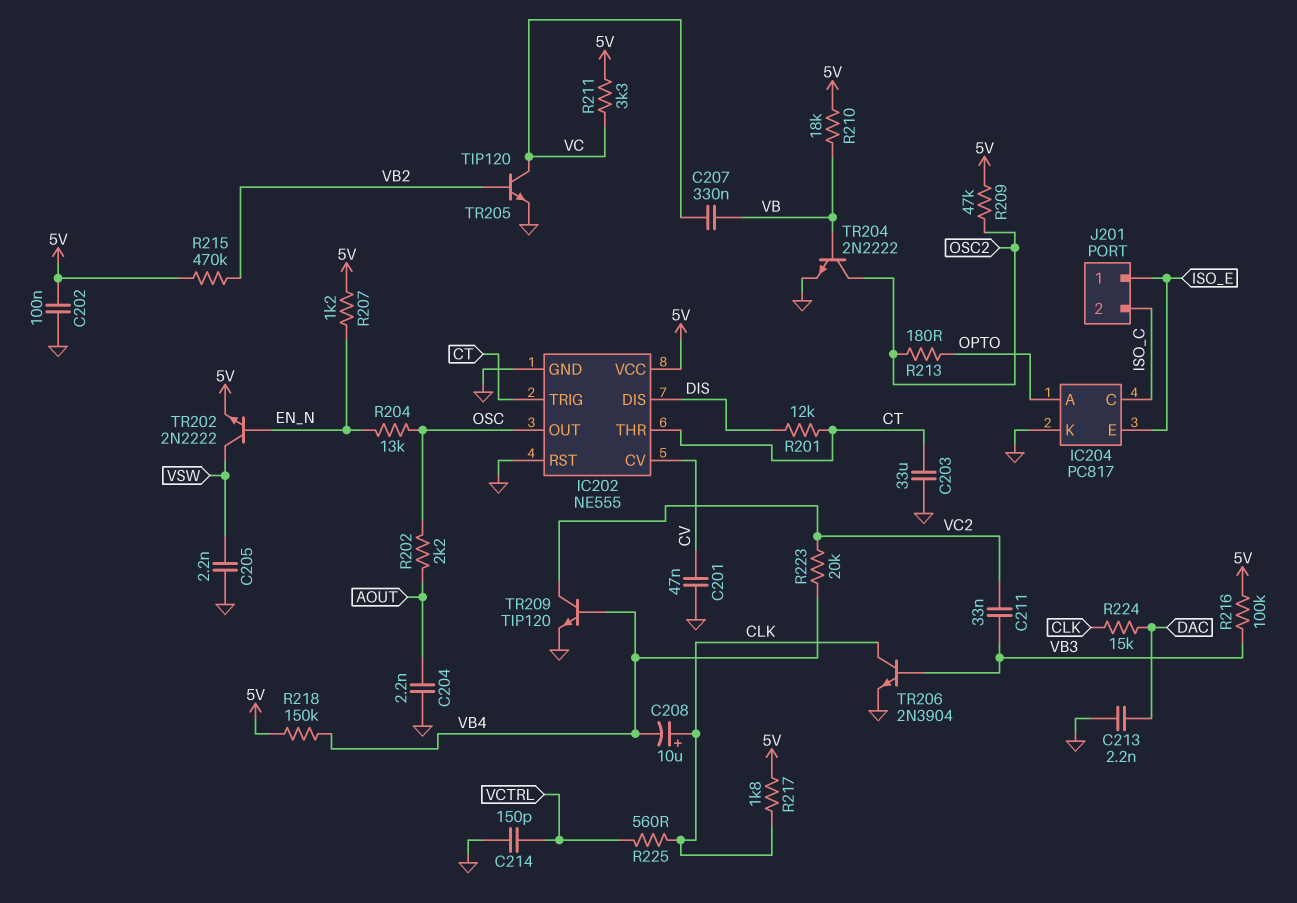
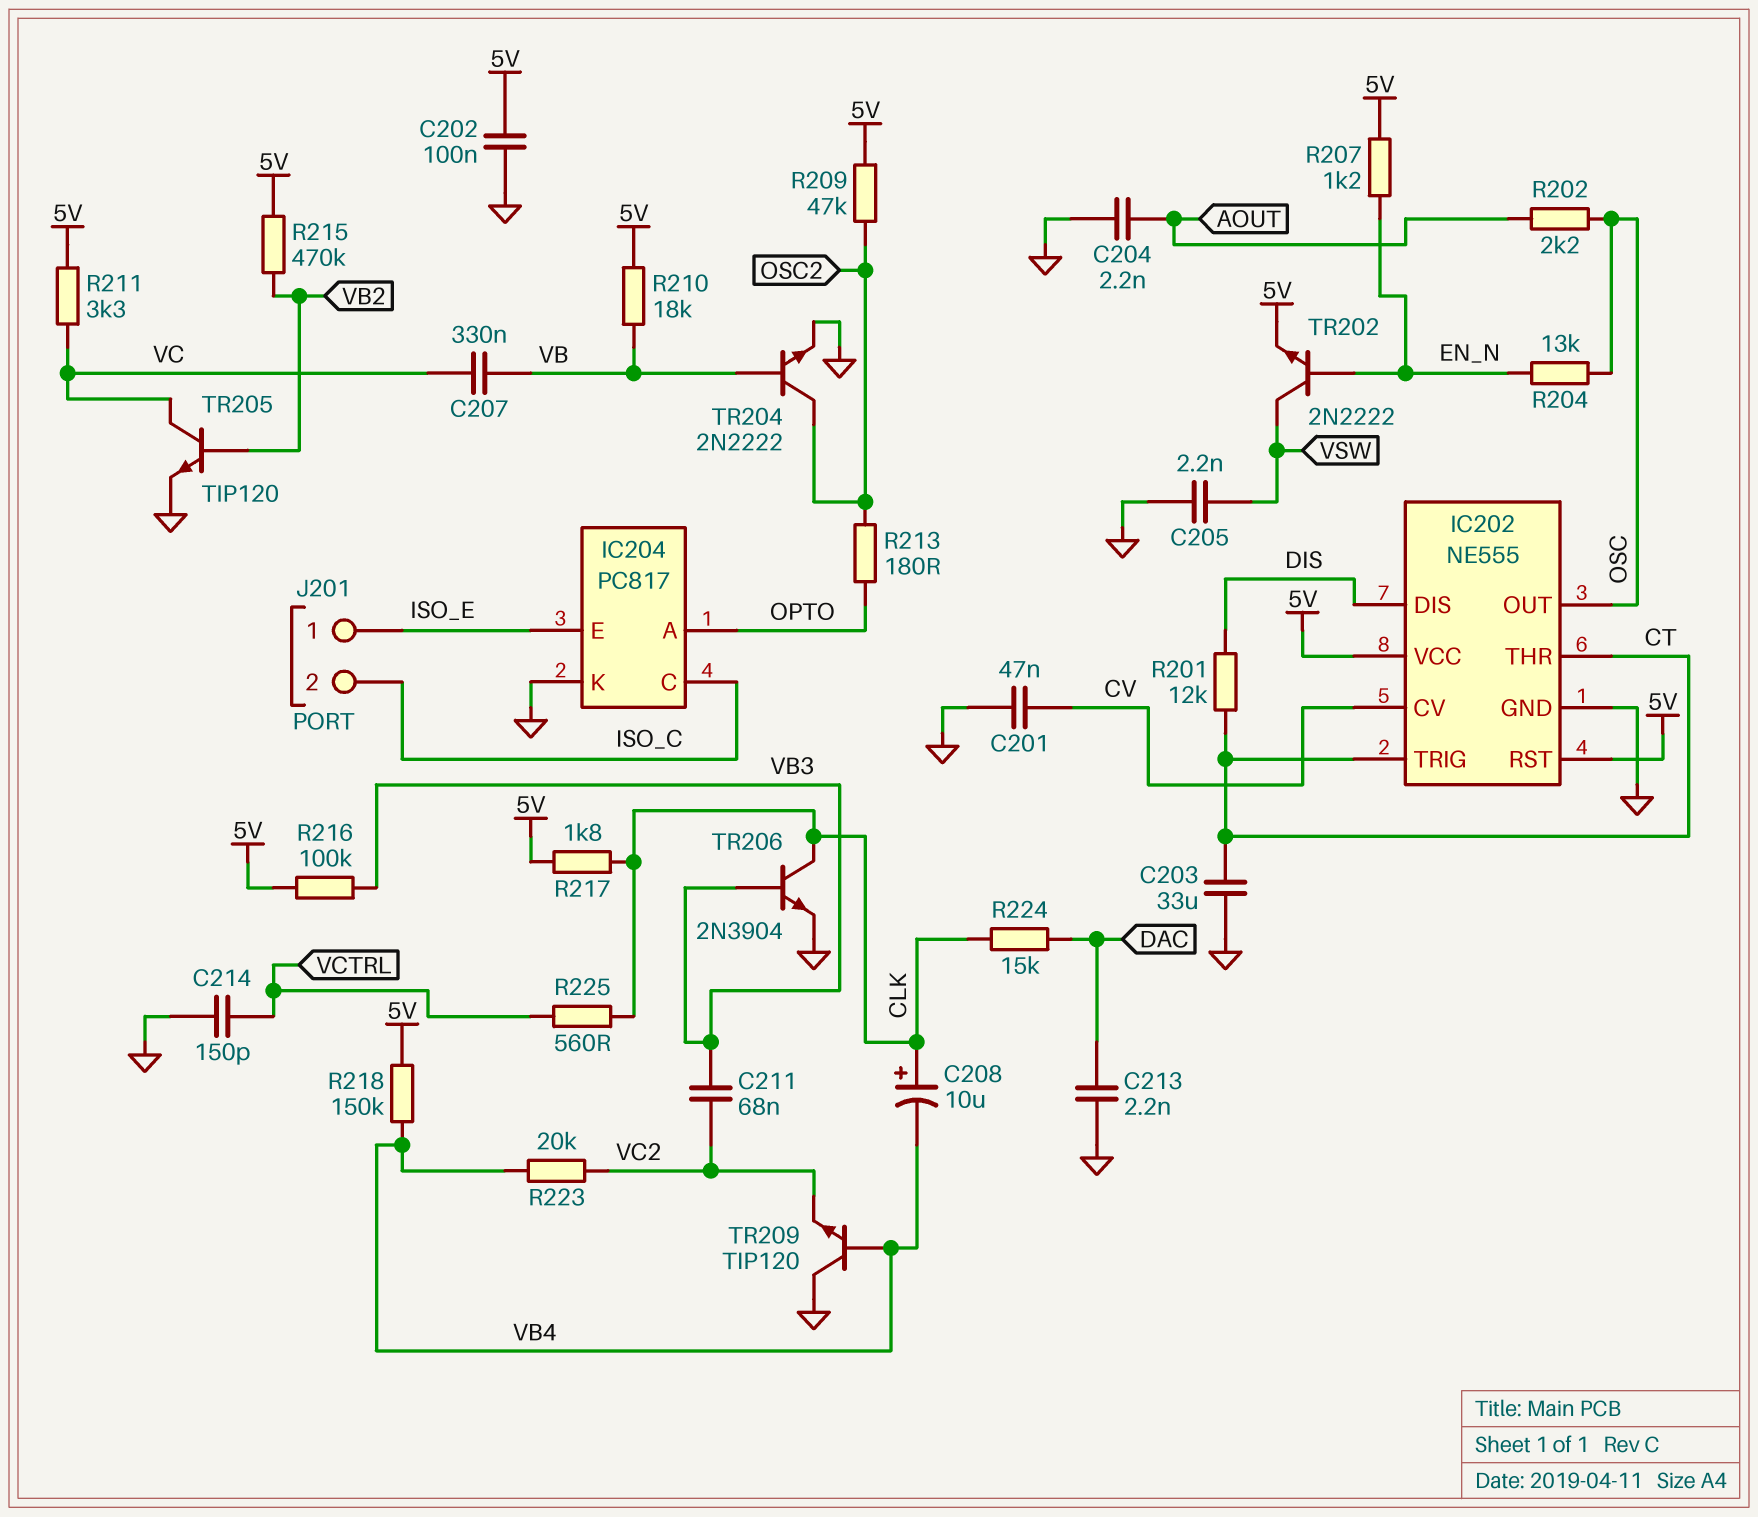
C211: 33nF (VB3, VC2) -> 68nF (VB3, VC2)
IC202 pin RST: GND -> 5V
TR209: NPN TIP120 (B VB4, C VC2, E GND) -> NPN TIP120 (B VB4, C GND, E VC2)

